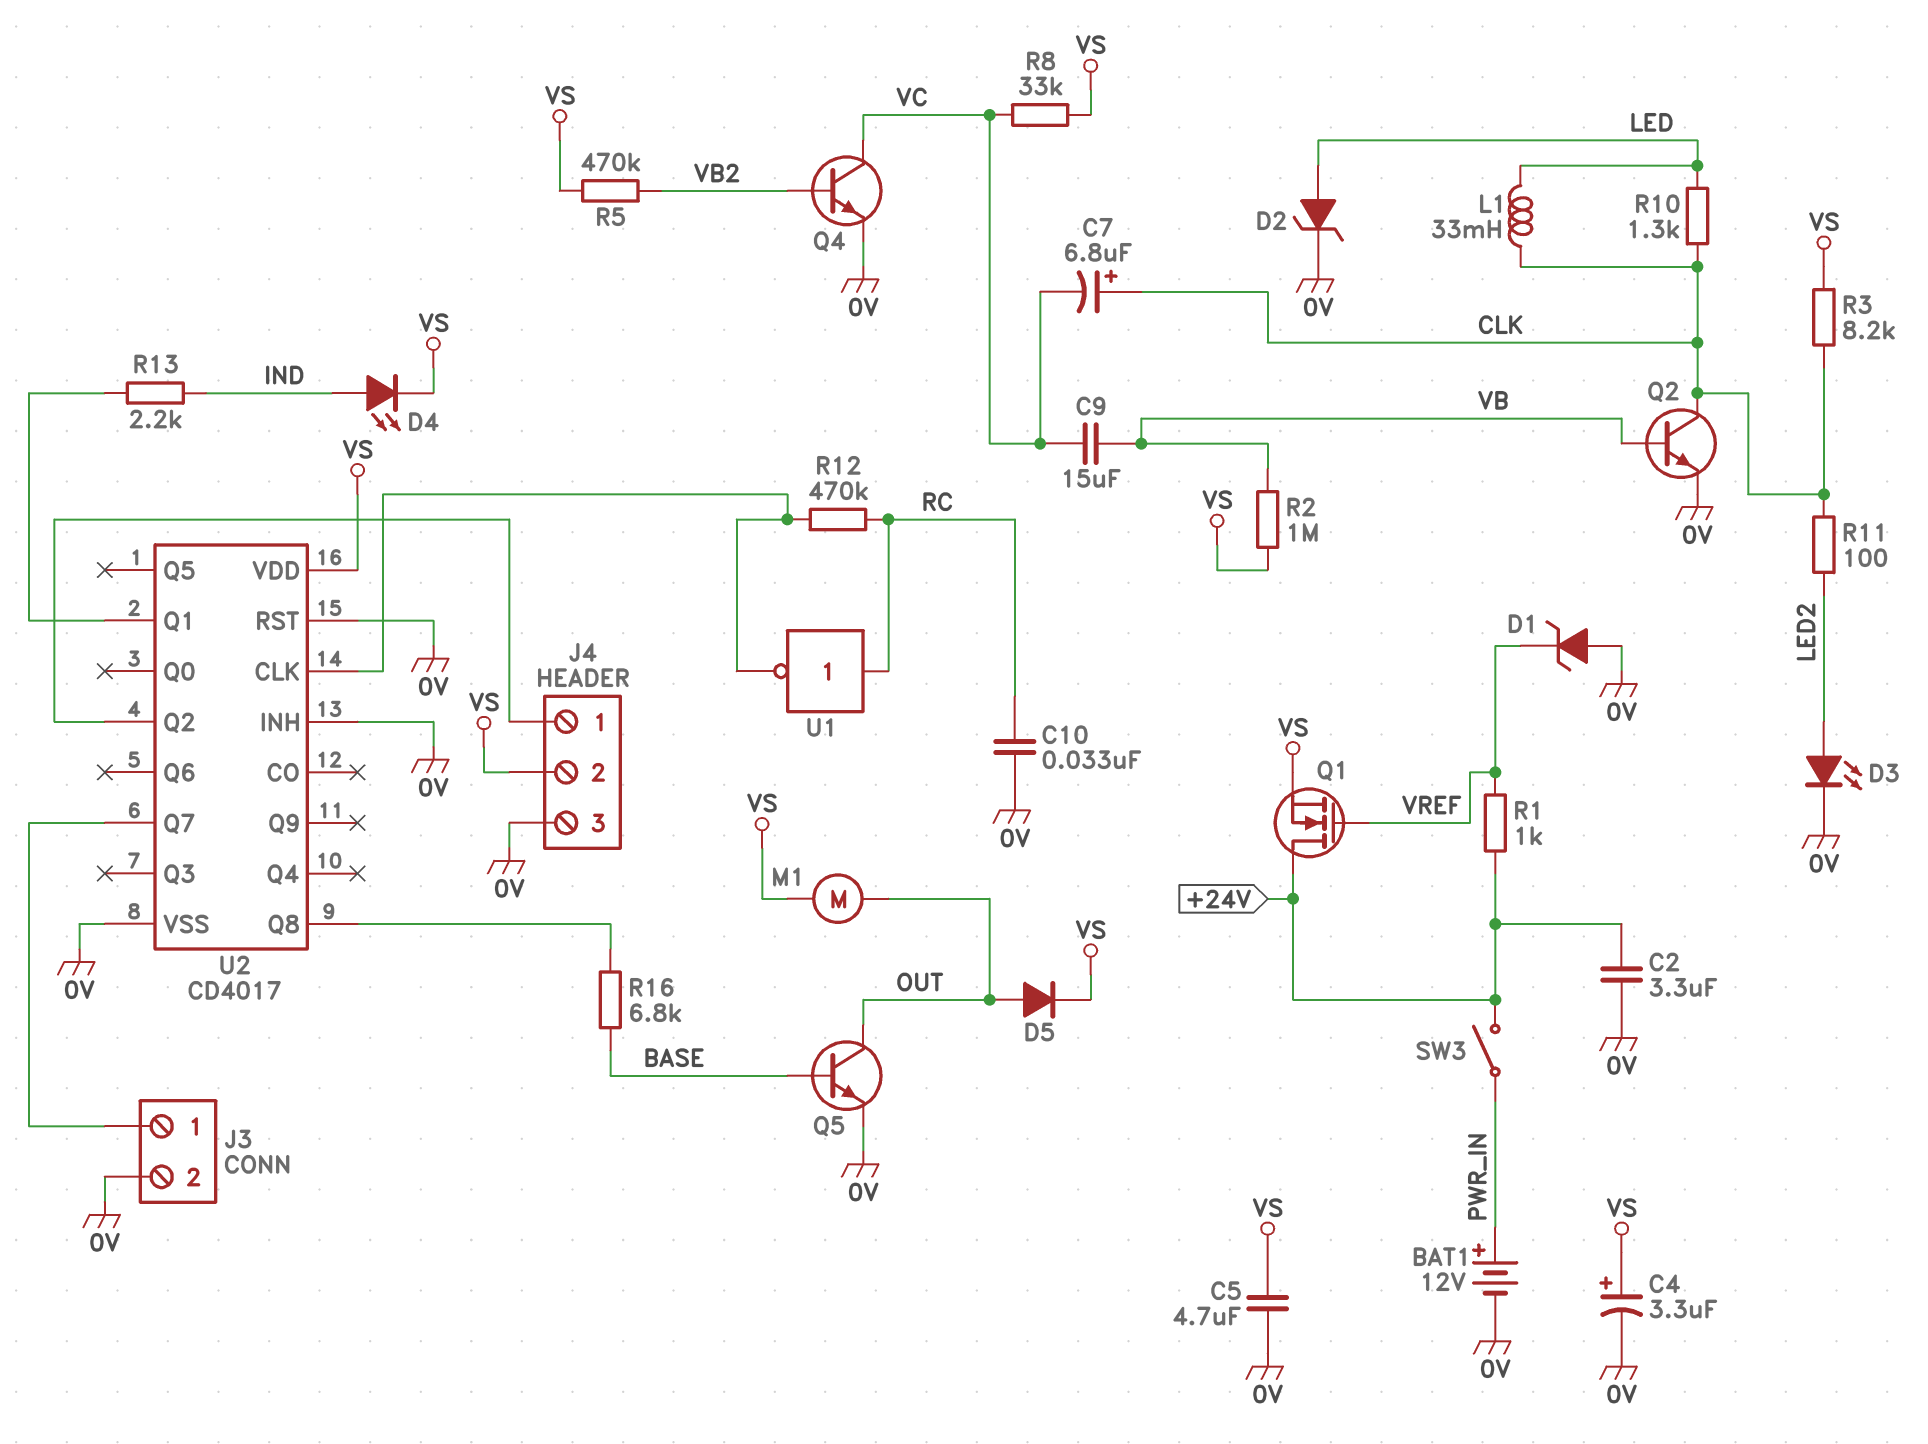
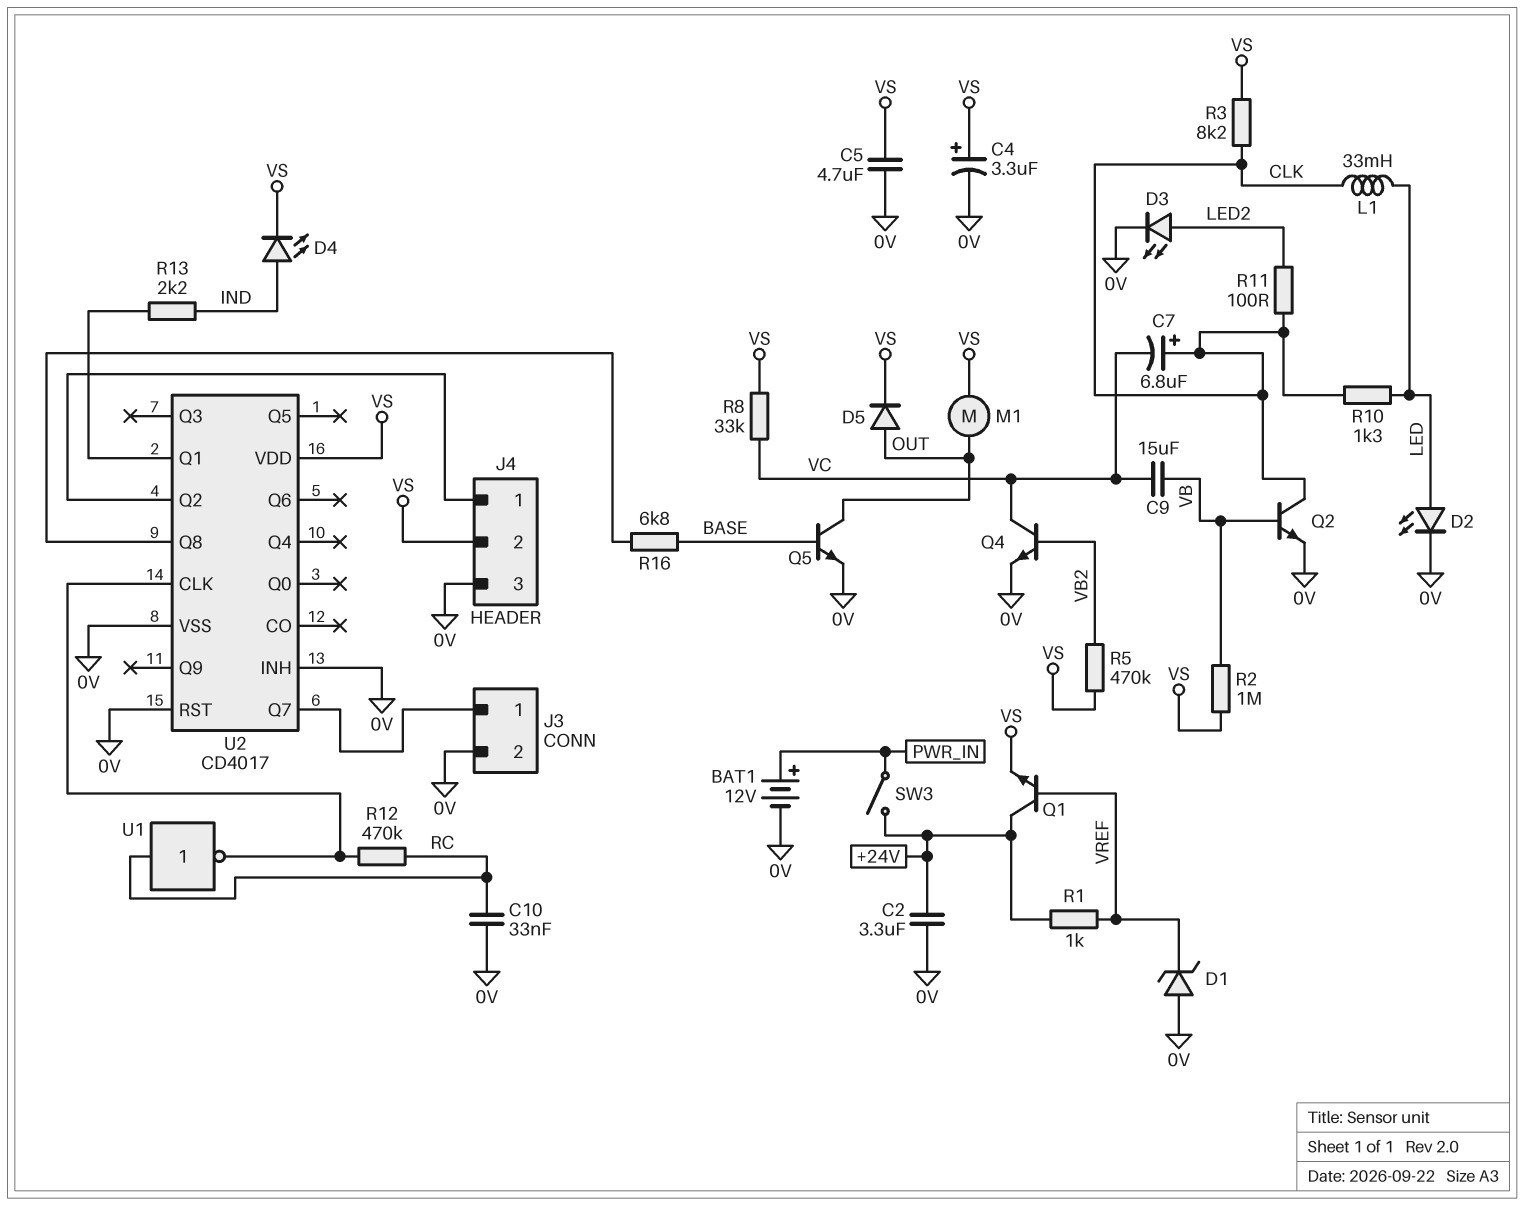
D2: zener (A LED, K 0V) -> LED (A LED, K 0V)
Q1: NMOS (G VREF, D +24V, S VS) -> NPN (B VREF, C +24V, E VS)

